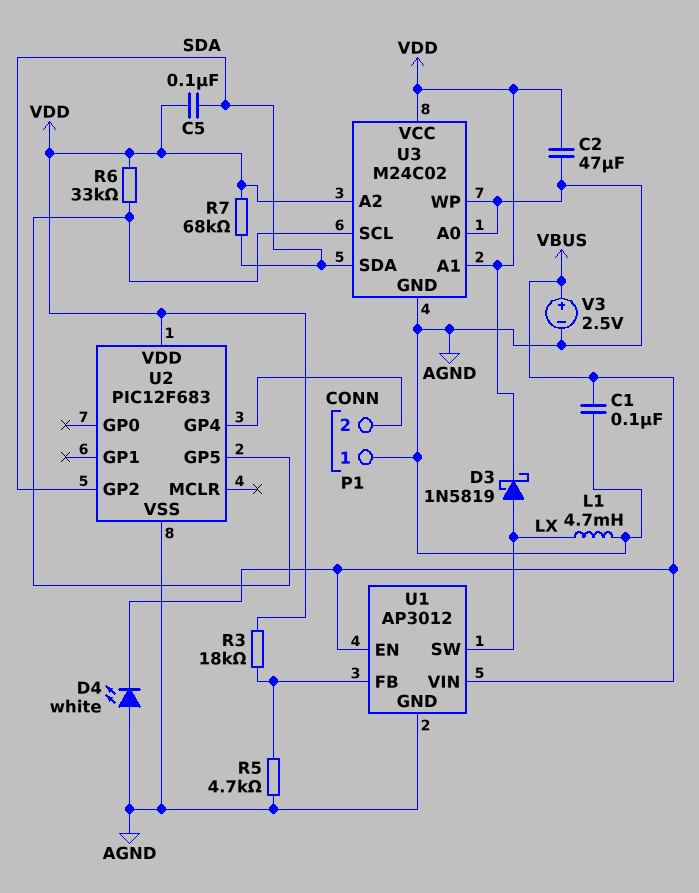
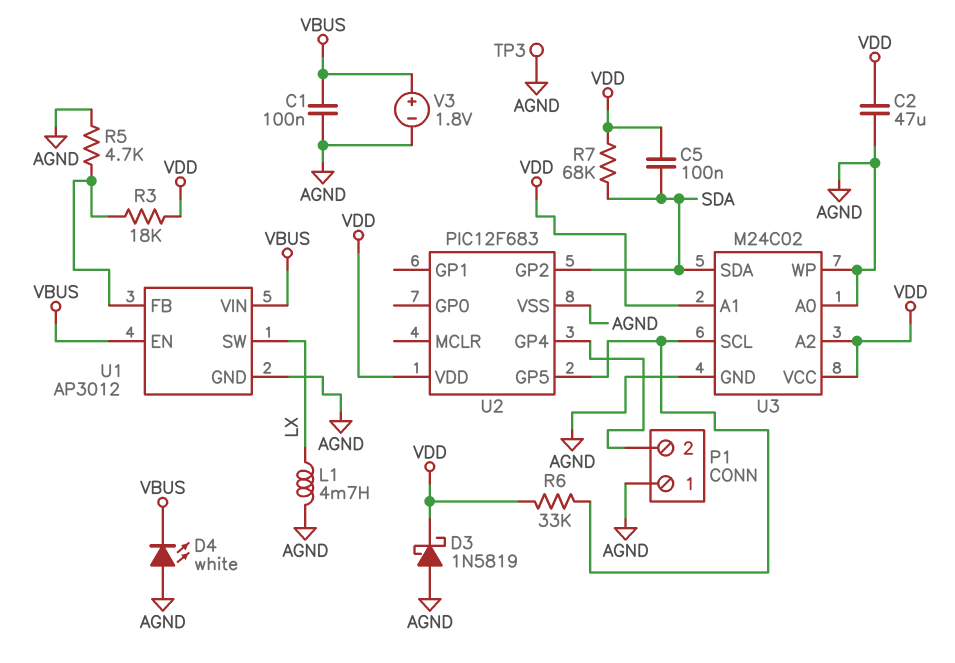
D3: schottky 1N5819 (A LX, K VDD) -> schottky 1N5819 (A AGND, K VDD)
TP3: none -> test point (AGND)
V3: 2.5V (plus VBUS, minus AGND) -> 1.8V (plus VBUS, minus AGND)

